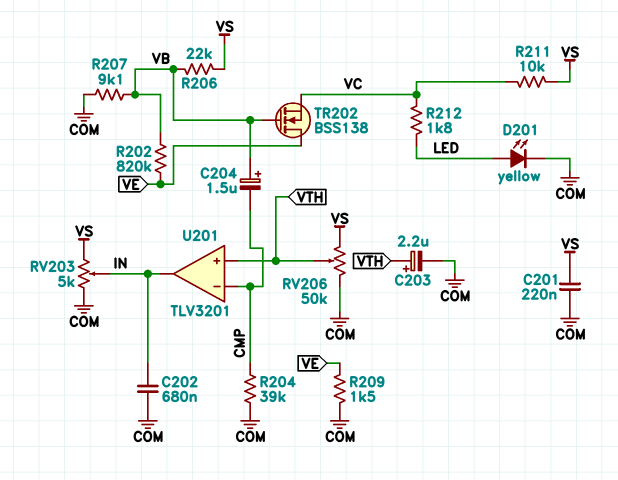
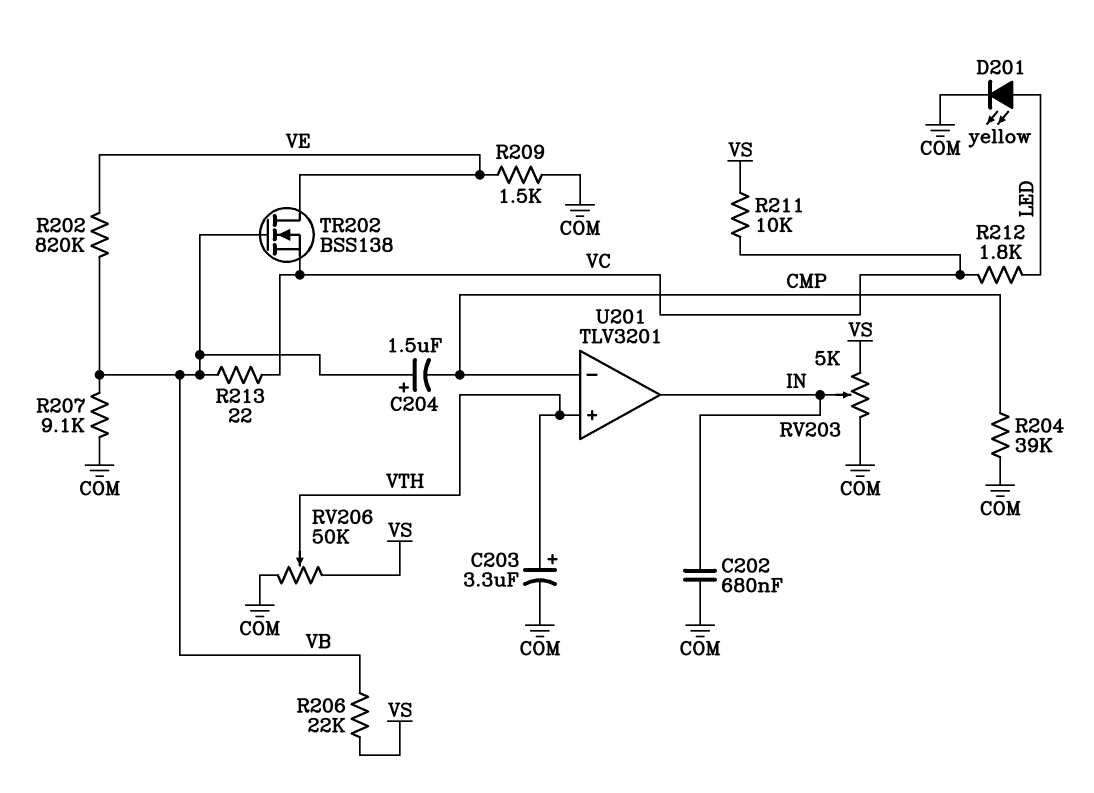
C201: 220nF (COM, VS) -> none
C203: 2.2uF (plus VTH, minus COM) -> 3.3uF (plus VTH, minus COM)
R213: none -> 22 (VB, VC)

